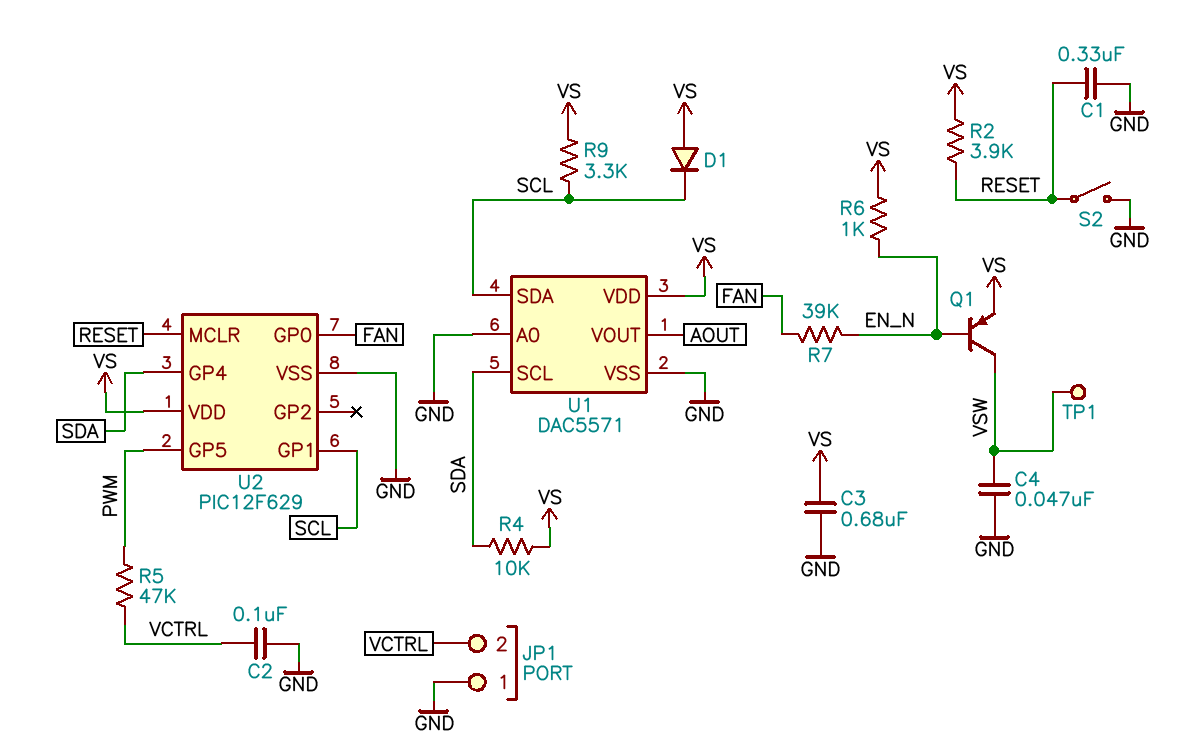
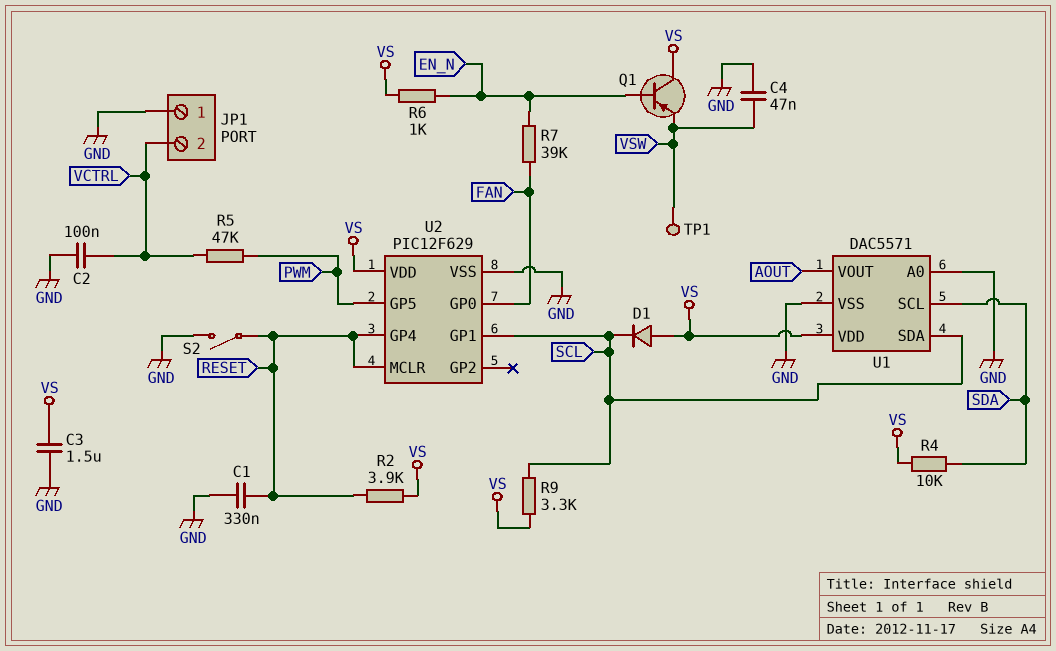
C3: 680nF (GND, VS) -> 1.5uF (GND, VS)
Q1: PNP (B EN_N, C VSW, E VS) -> PNP (B EN_N, C VS, E VSW)
U2 pin GP4: SDA -> RESET

